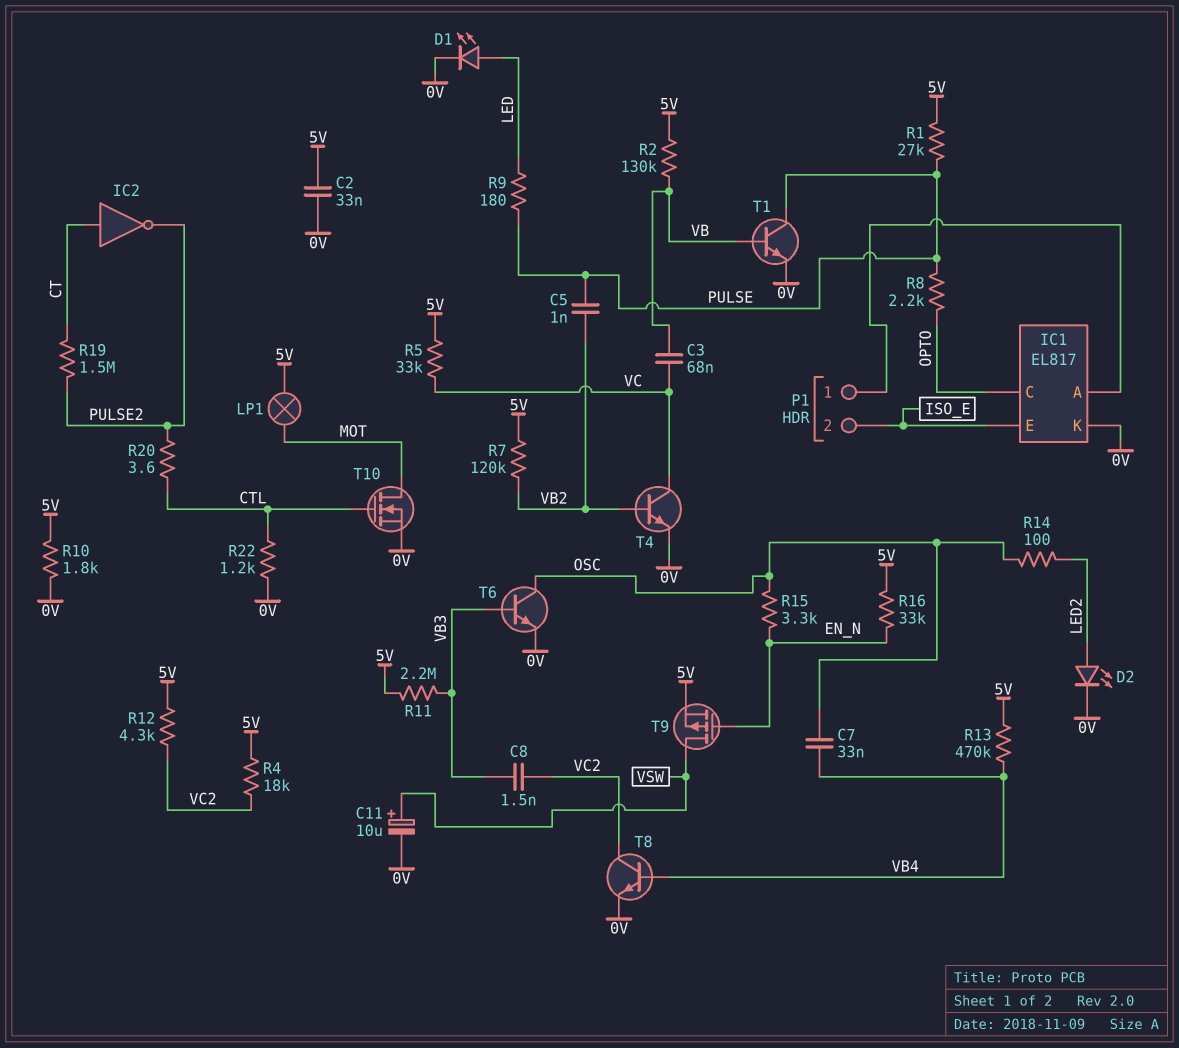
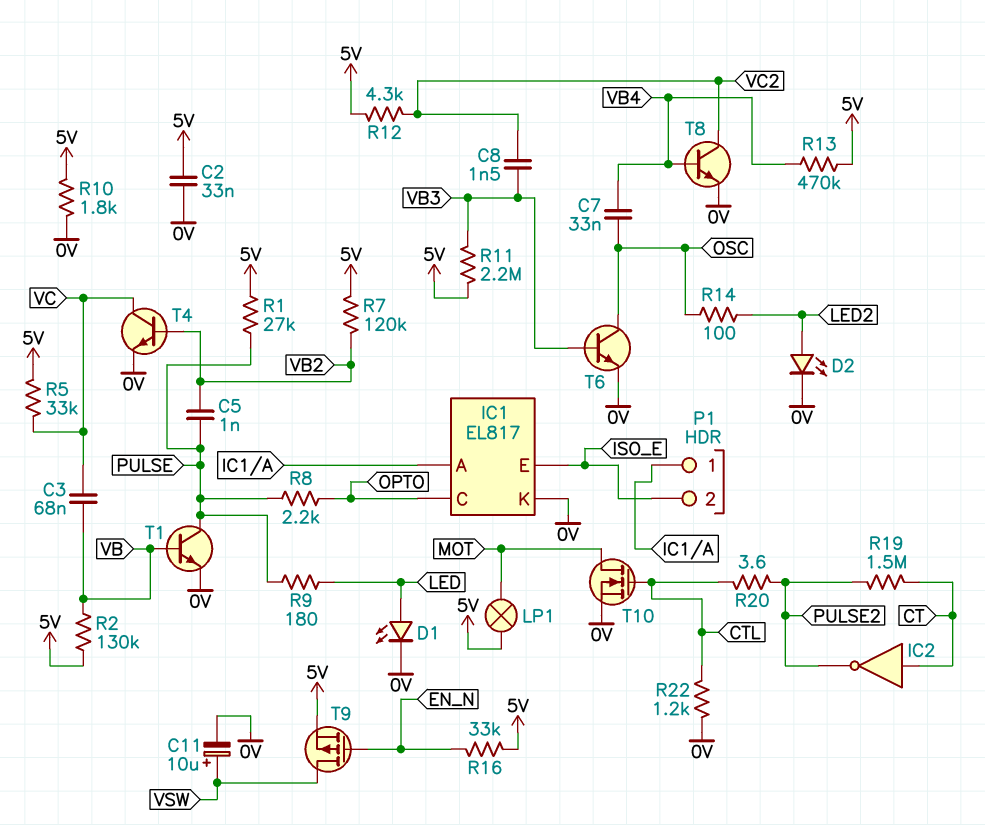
R4: 18k (5V, VC2) -> none
R15: 3.3k (EN_N, OSC) -> none

